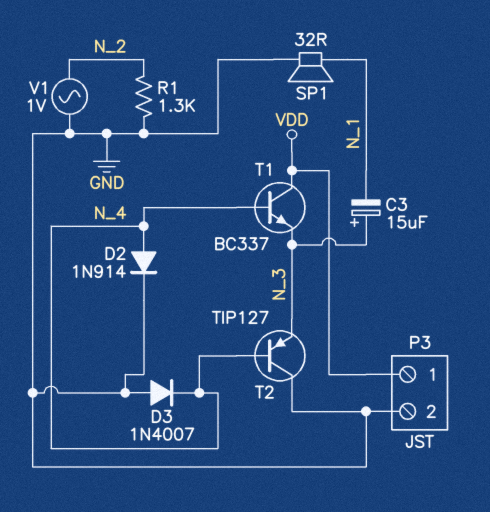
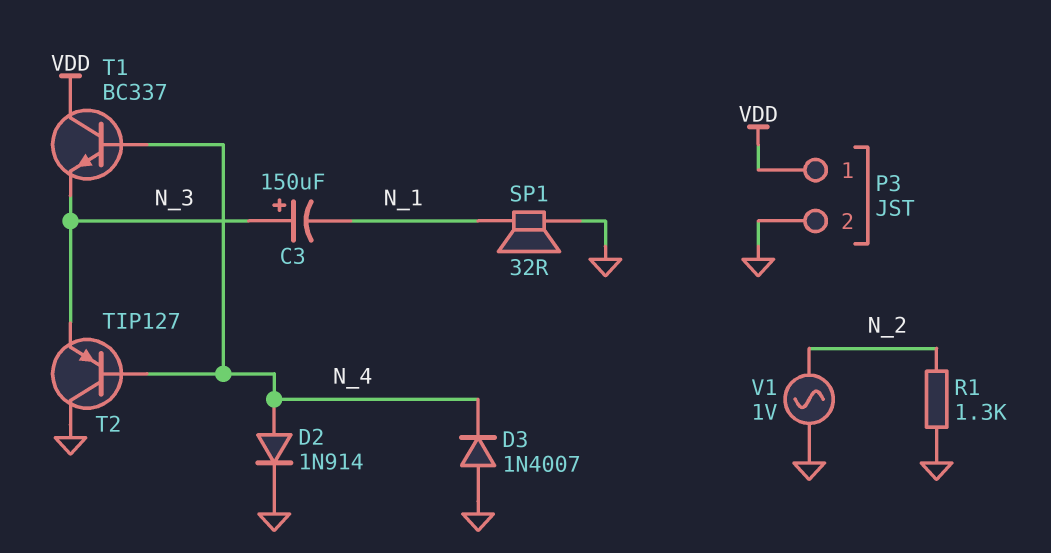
C3: 15uF (plus N_3, minus N_1) -> 150uF (plus N_3, minus N_1)

